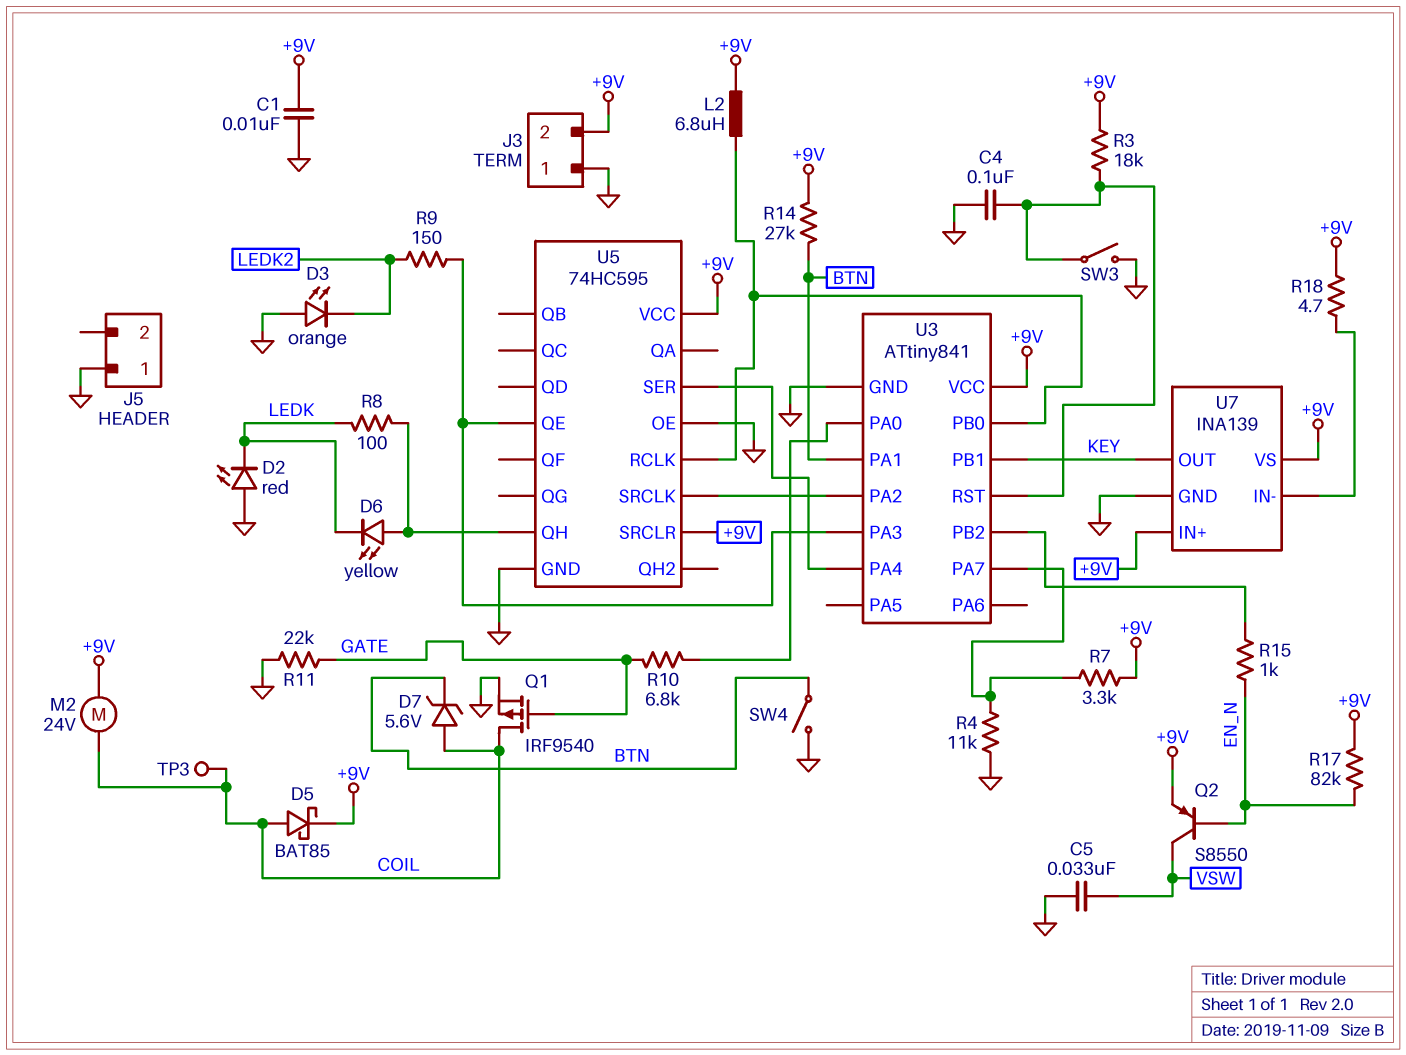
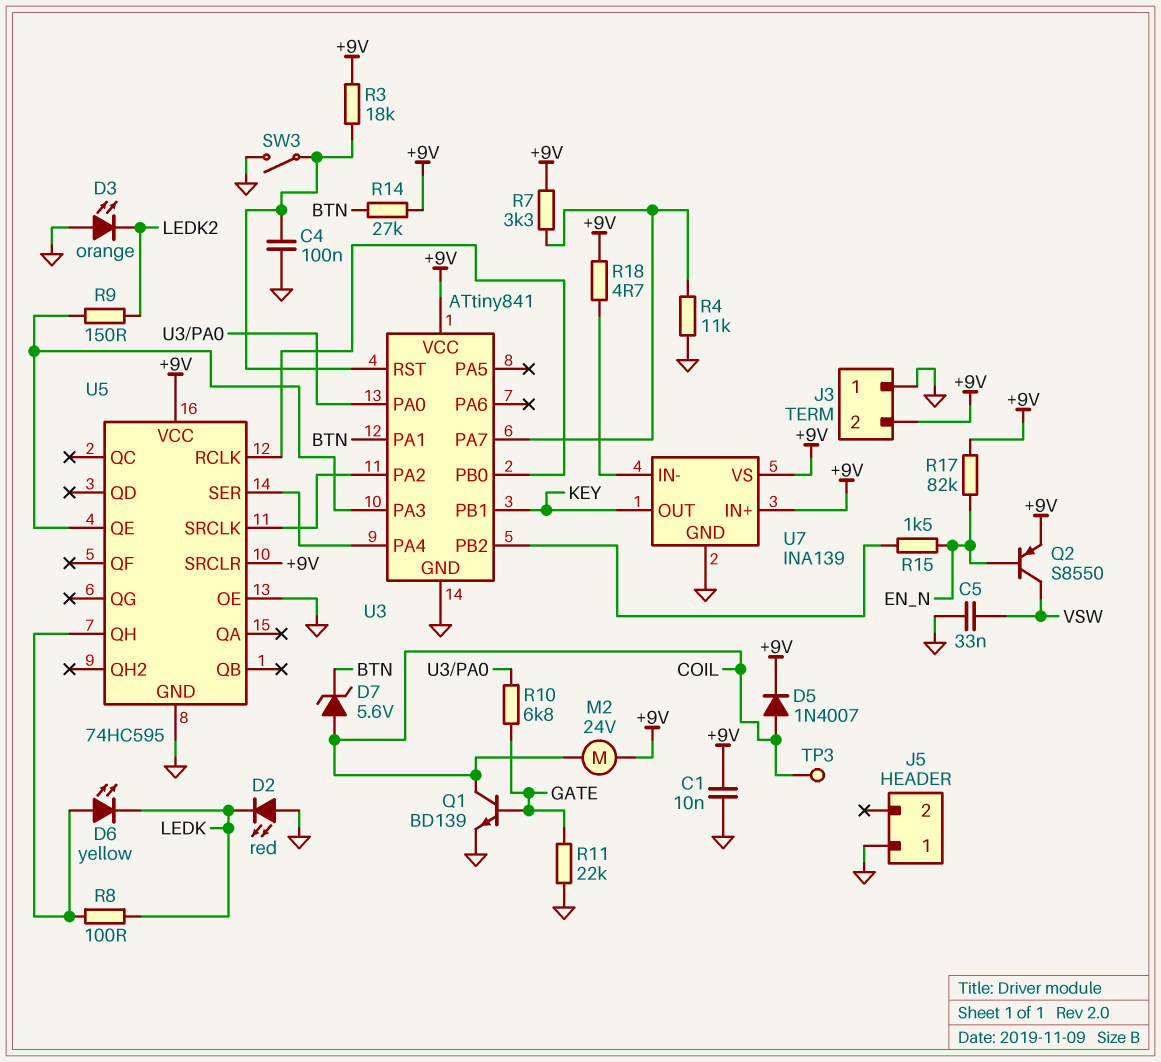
D5: schottky BAT85 (A COIL, K +9V) -> diode 1N4007 (A COIL, K +9V)
L2: 6.8uH (+9V, U3/PB0) -> none
Q1: PMOS IRF9540 (G GATE, D COIL, S GND) -> NPN BD139 (B GATE, C COIL, E GND)
R15: 1k (EN_N, U3/PB2) -> 1.5k (EN_N, U3/PB2)
SW4: switch (BTN, GND) -> none

